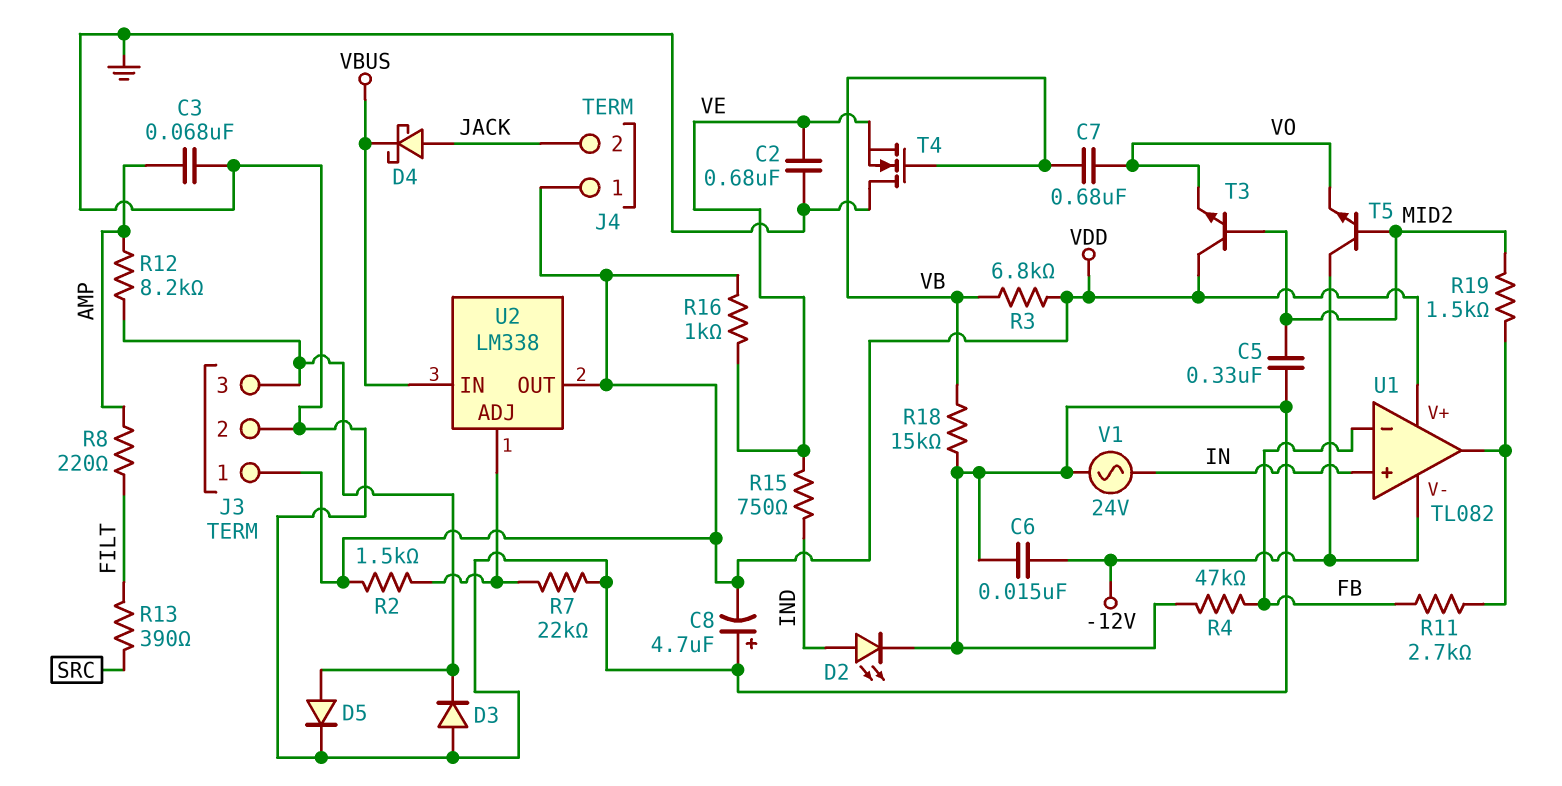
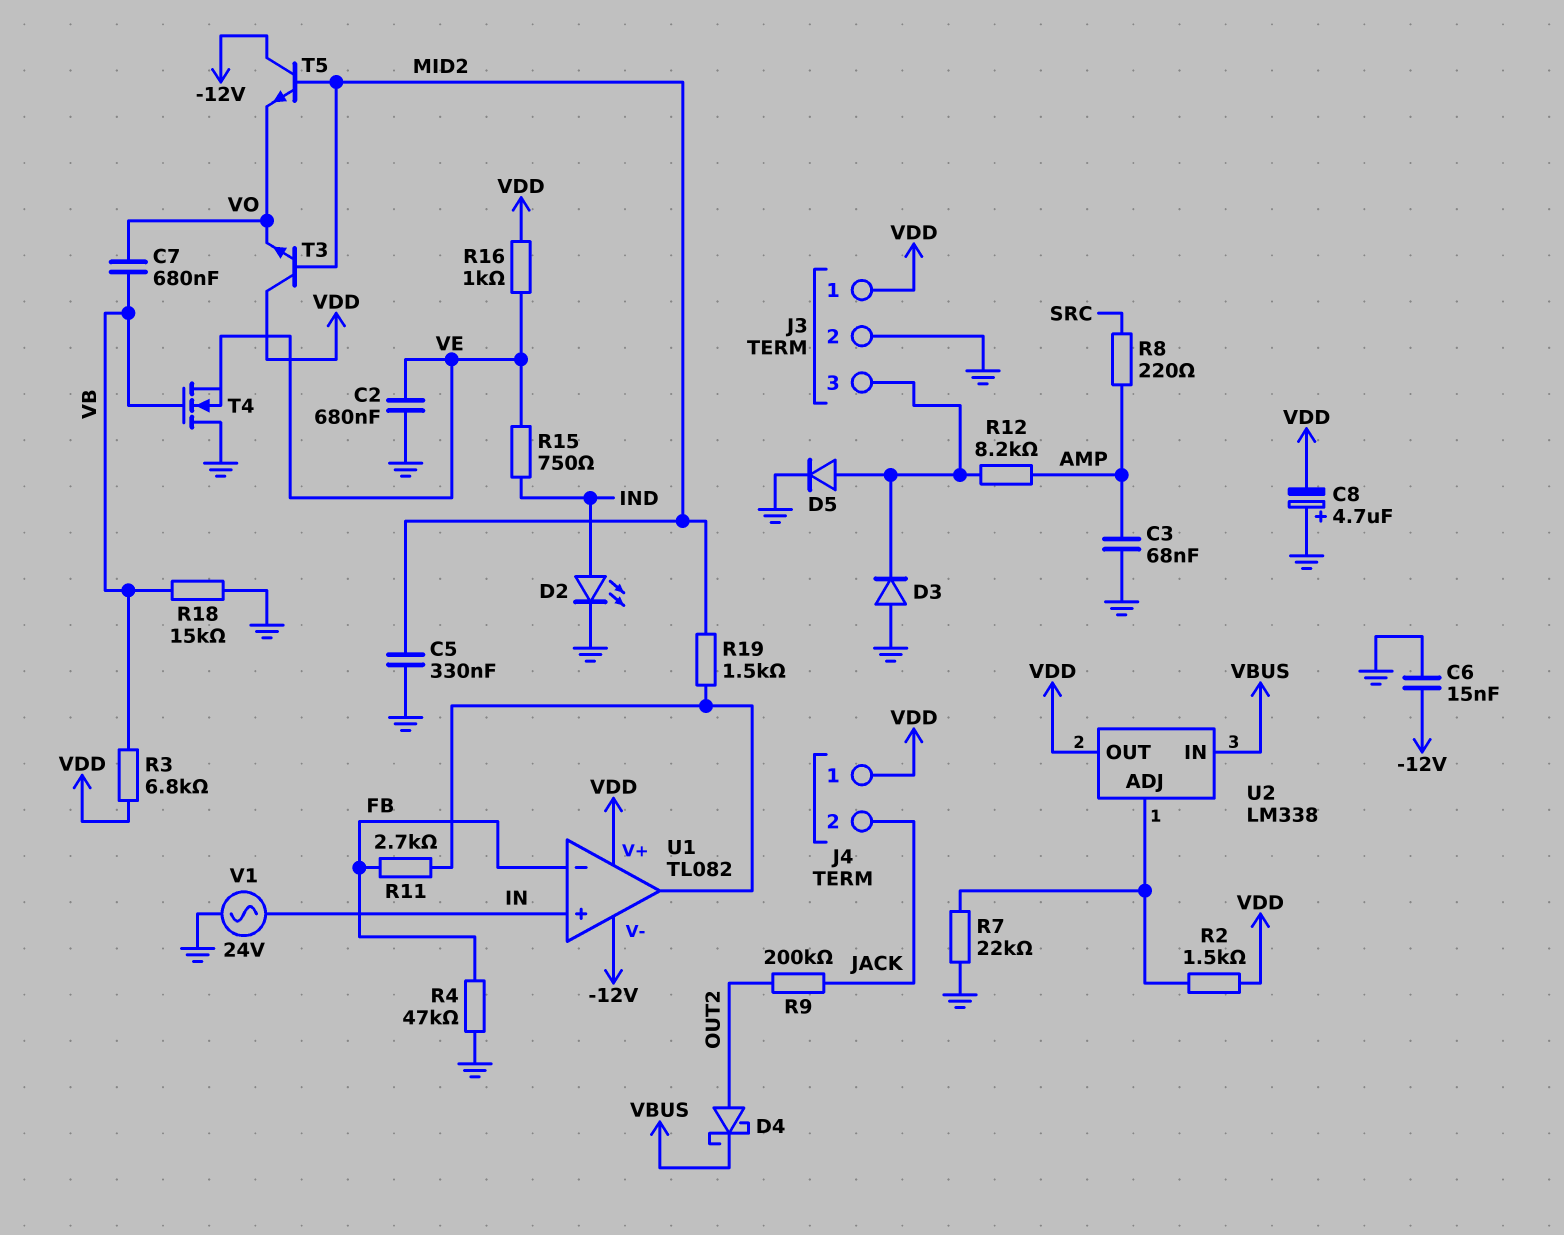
D4: schottky (A JACK, K VBUS) -> schottky (A OUT2, K VBUS)
R8: 220 (AMP, FILT) -> 220 (AMP, SRC)
R9: none -> 200k (JACK, OUT2)
R13: 390 (FILT, SRC) -> none

